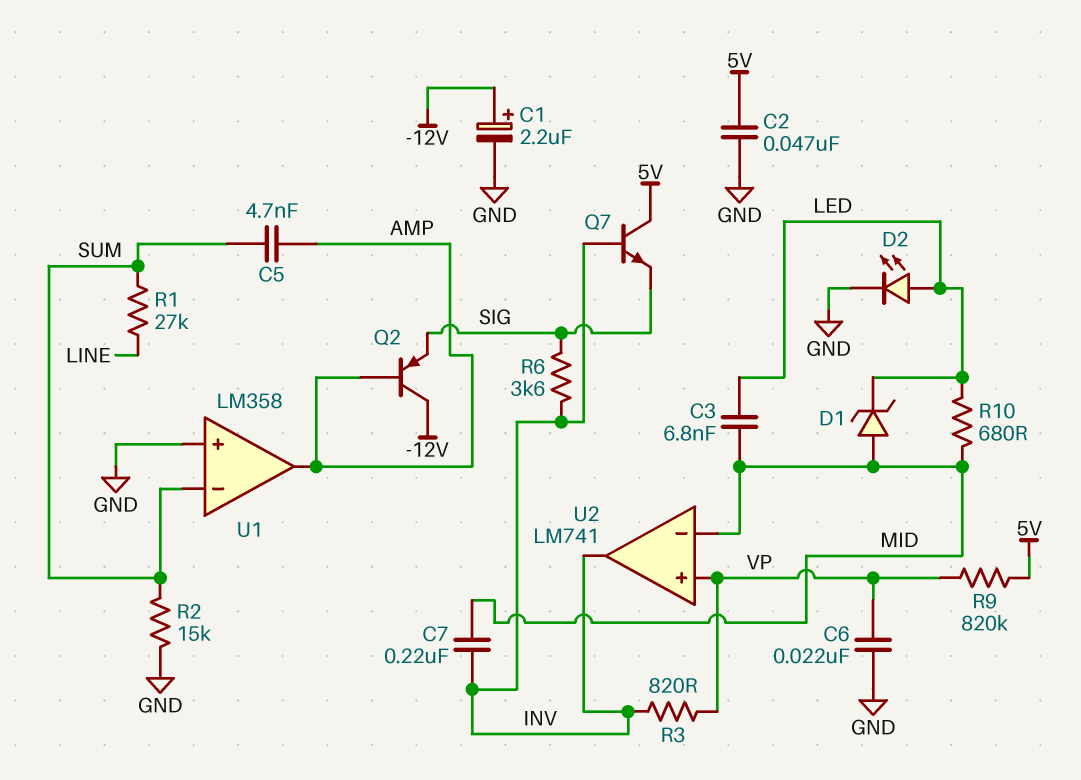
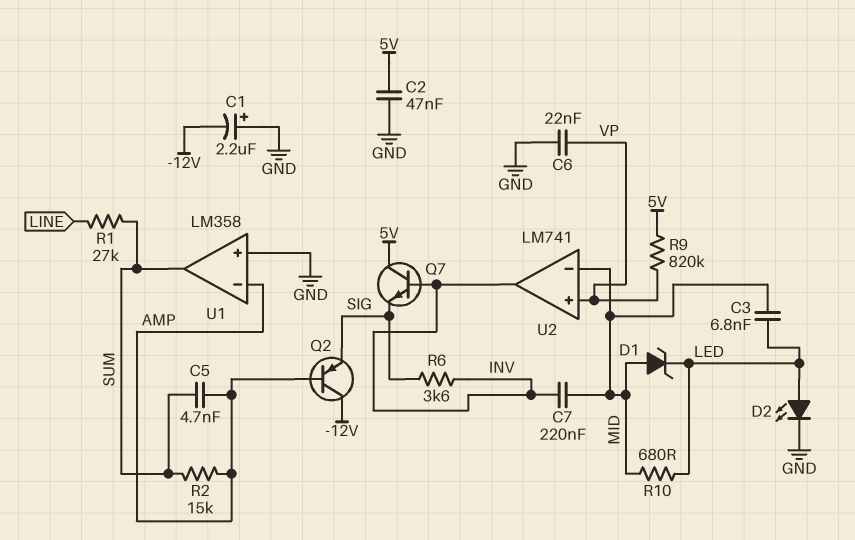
C1: 2.2uF (plus -12V, minus GND) -> 2.2uF (plus GND, minus -12V)
R2: 15k (GND, SUM) -> 15k (AMP, SUM)
R3: 820 (INV, VP) -> none
U1 pin in-: SUM -> AMP
U1 pin out: AMP -> SUM

